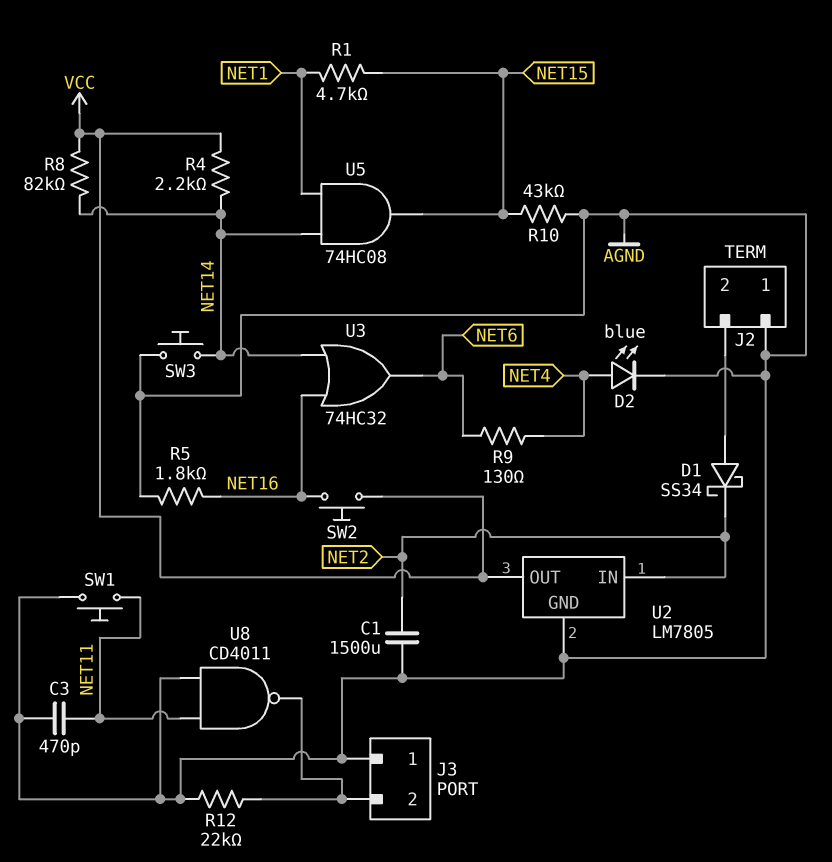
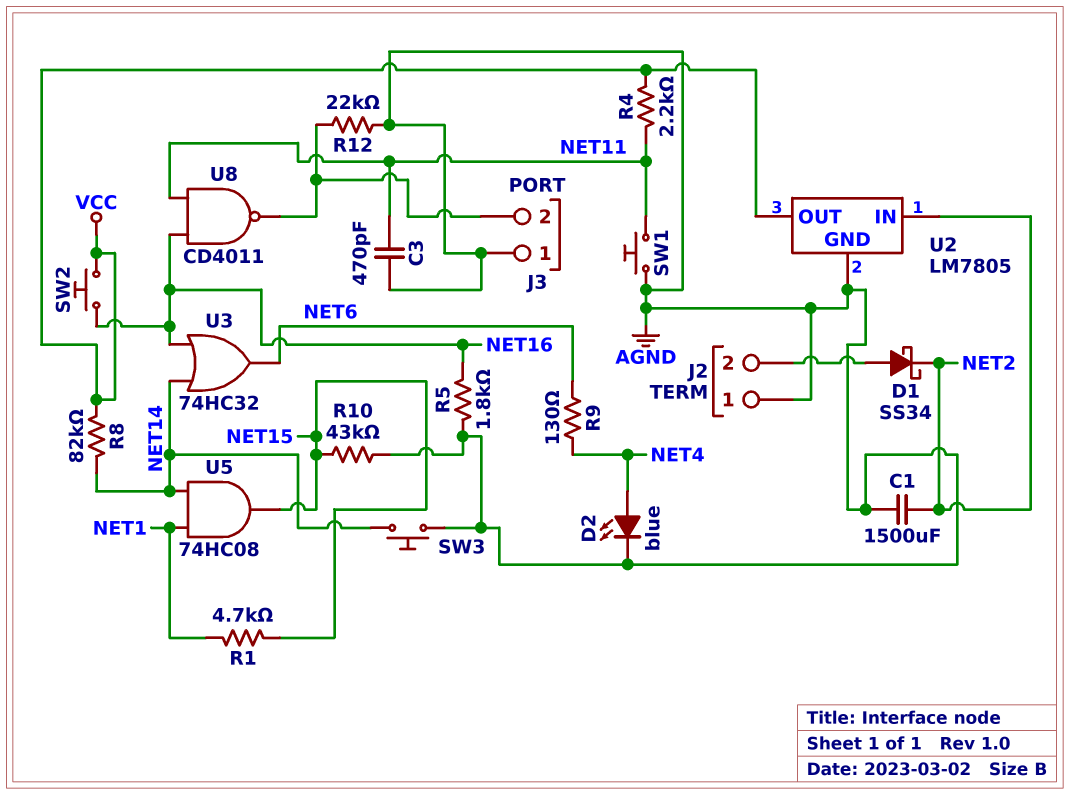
R4: 2.2k (NET14, VCC) -> 2.2k (NET11, VCC)
U8: NAND CD4011 (in AGND, in NET11, out J3/2) -> NAND CD4011 (in NET11, in NET16, out J3/2)

